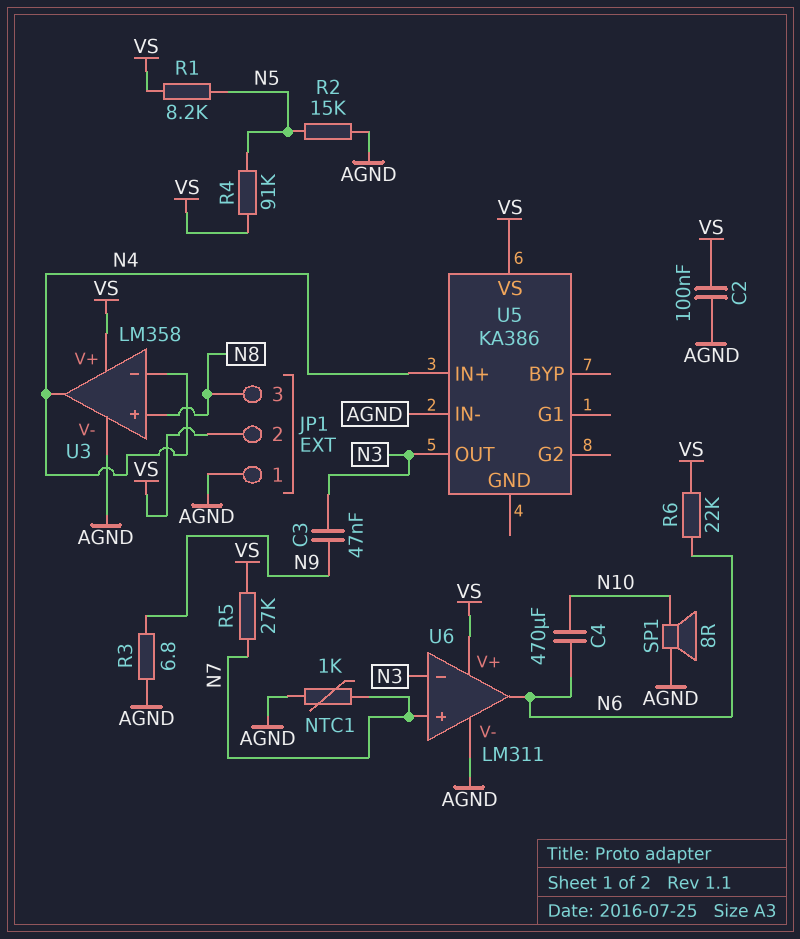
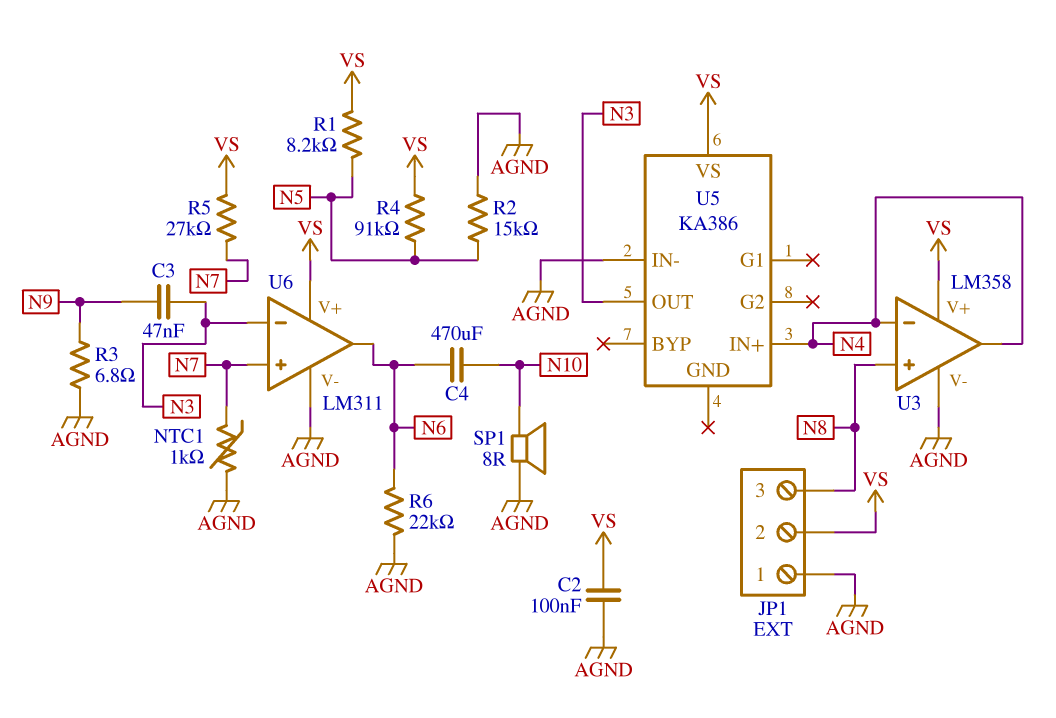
R6: 22k (N6, VS) -> 22k (AGND, N6)

